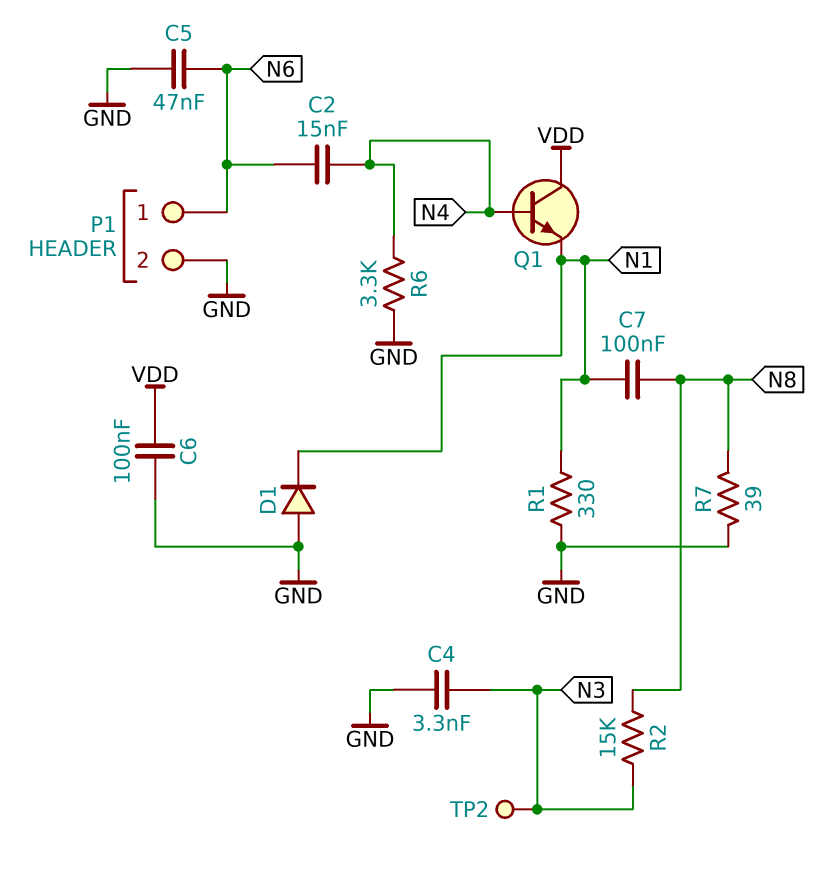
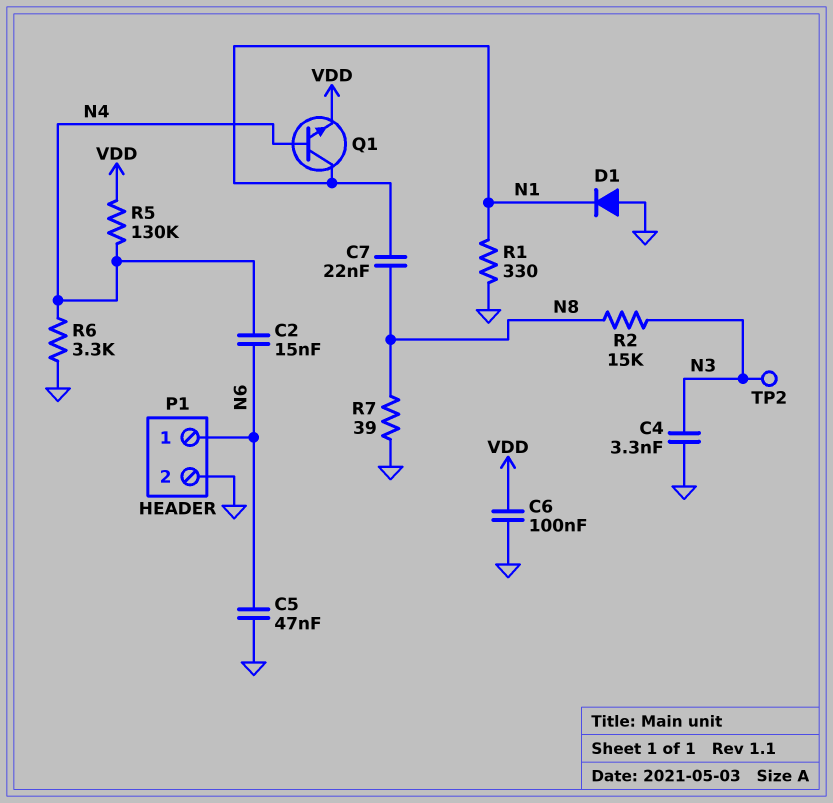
C7: 100nF (N1, N8) -> 22nF (N1, N8)
Q1: NPN (B N4, C VDD, E N1) -> NPN (B N4, C N1, E VDD)
R5: none -> 130k (N4, VDD)

